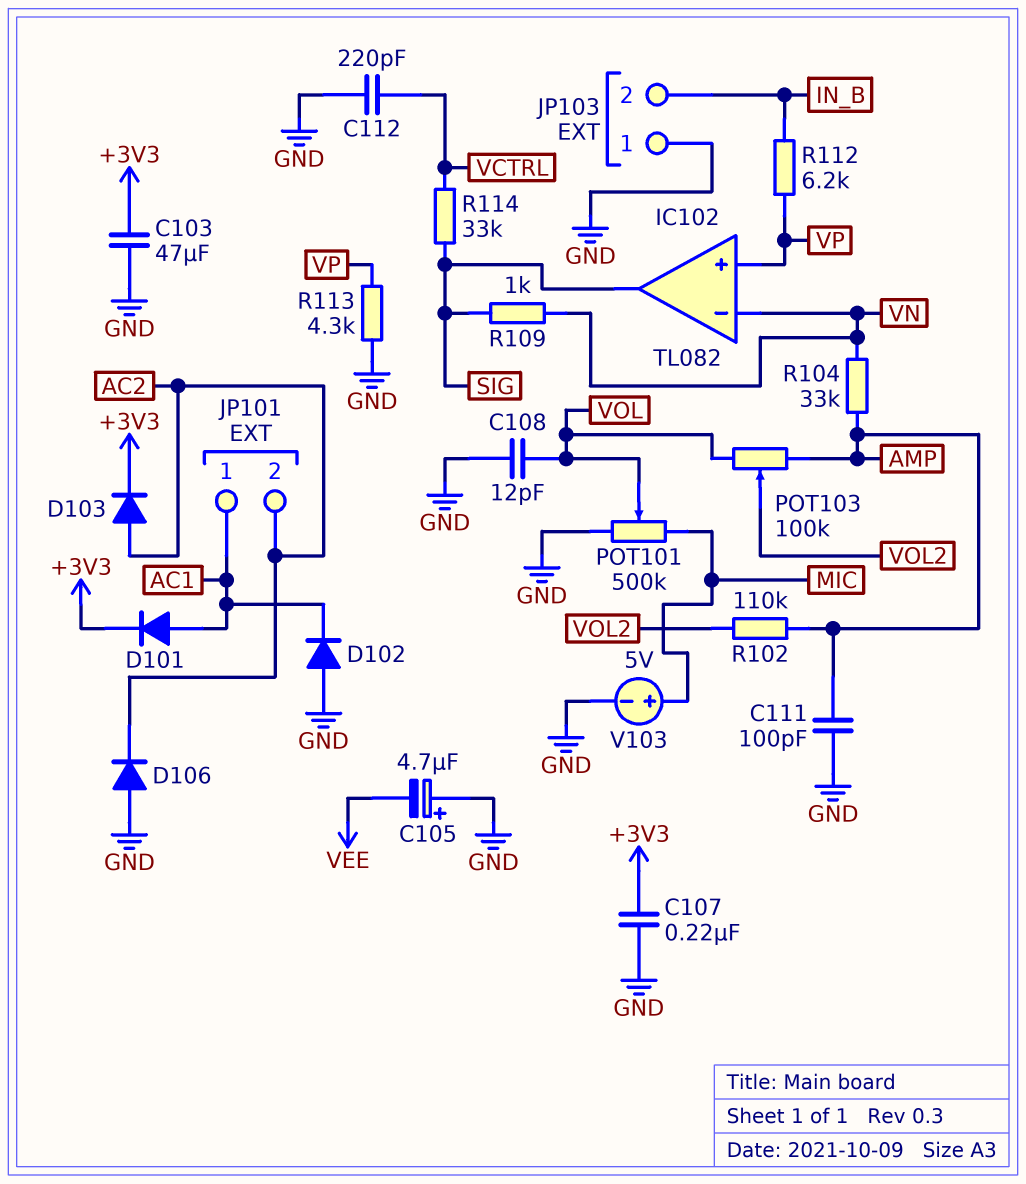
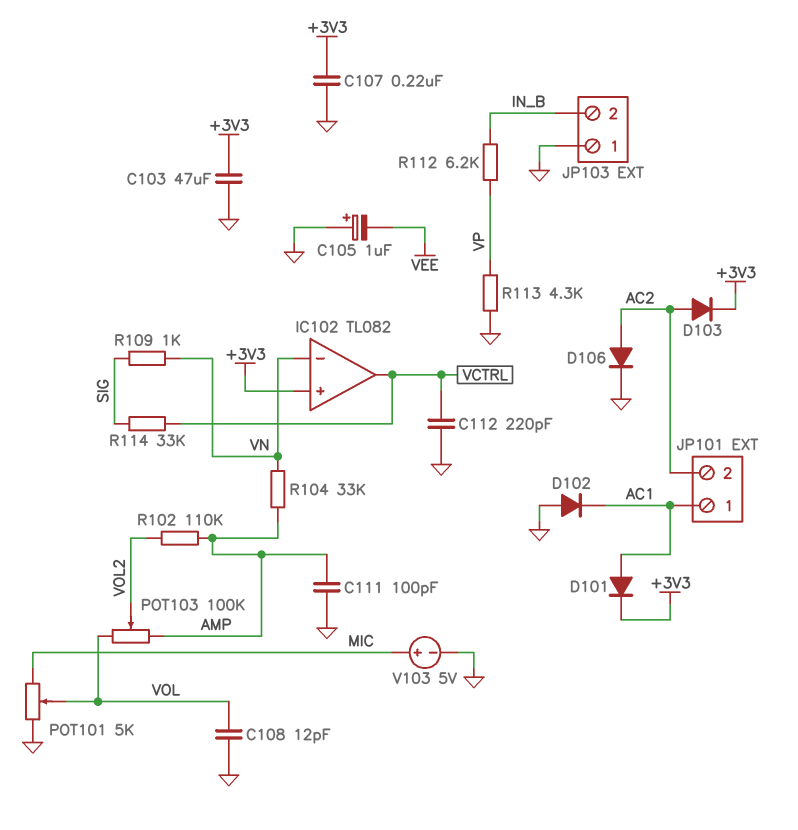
C105: 4.7uF (plus GND, minus VEE) -> 1uF (plus GND, minus VEE)
D106: diode (A GND, K AC2) -> diode (A AC2, K GND)
IC102 pin in+: VP -> +3V3
IC102 pin out: SIG -> VCTRL
POT101: 500k (GND, MIC, wiper VOL) -> 5k (GND, MIC, wiper VOL)

